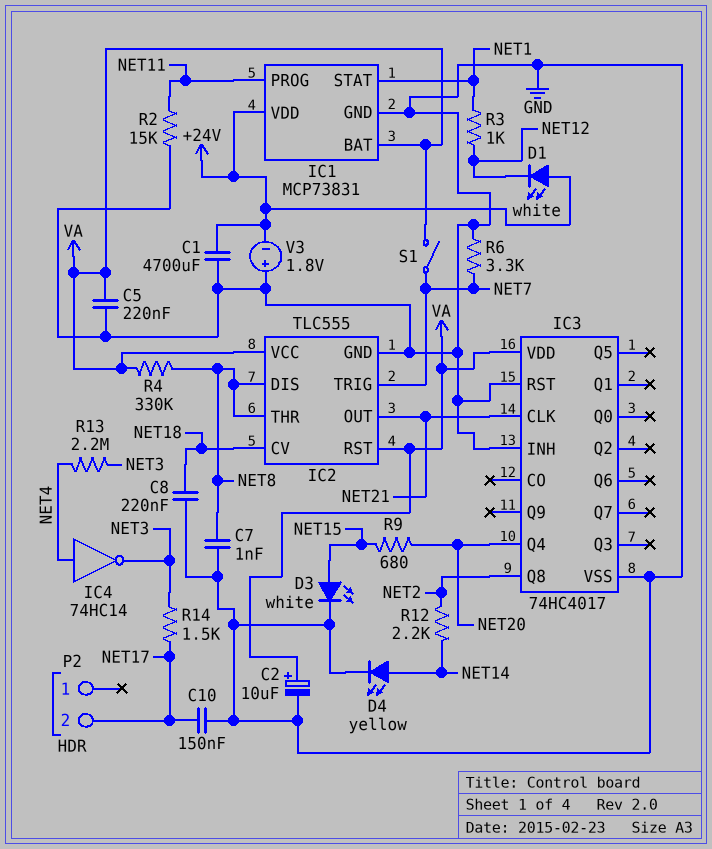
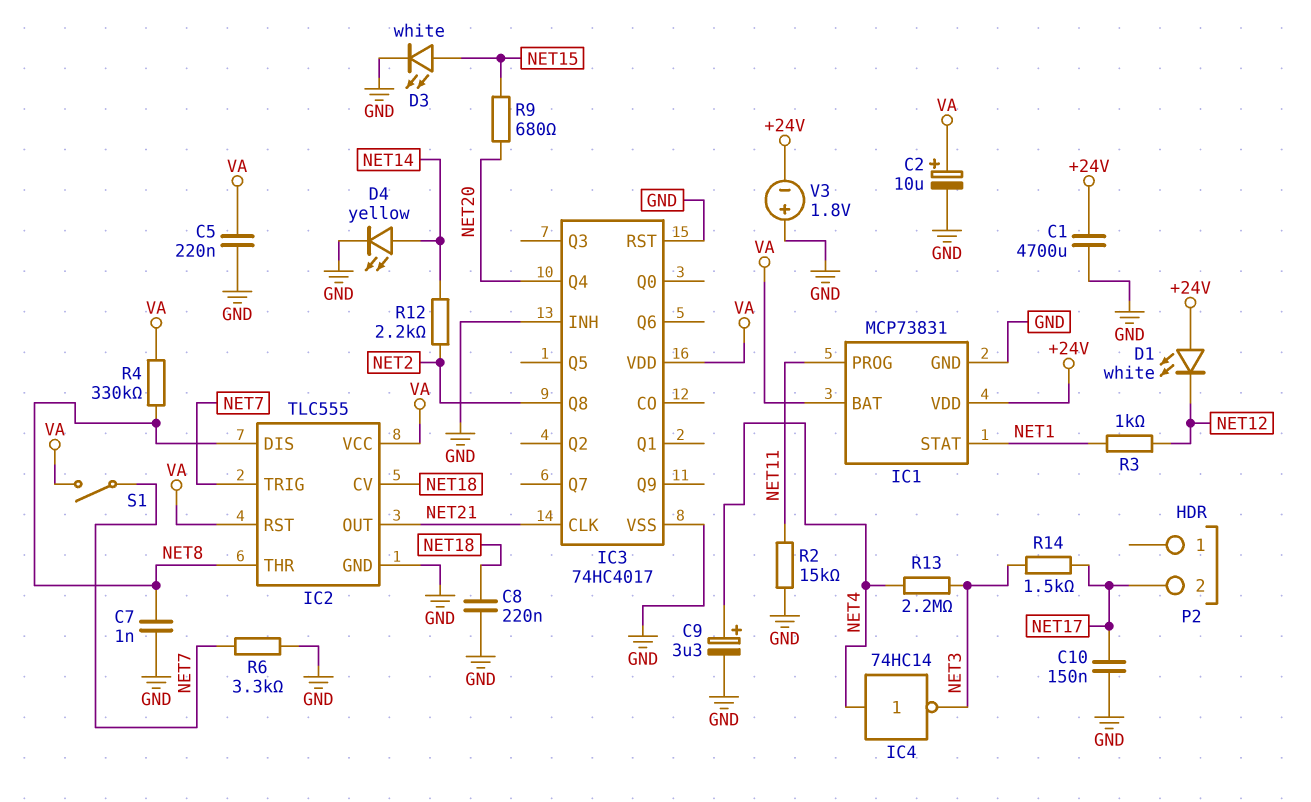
C9: none -> 3.3uF (plus NET4, minus GND)

